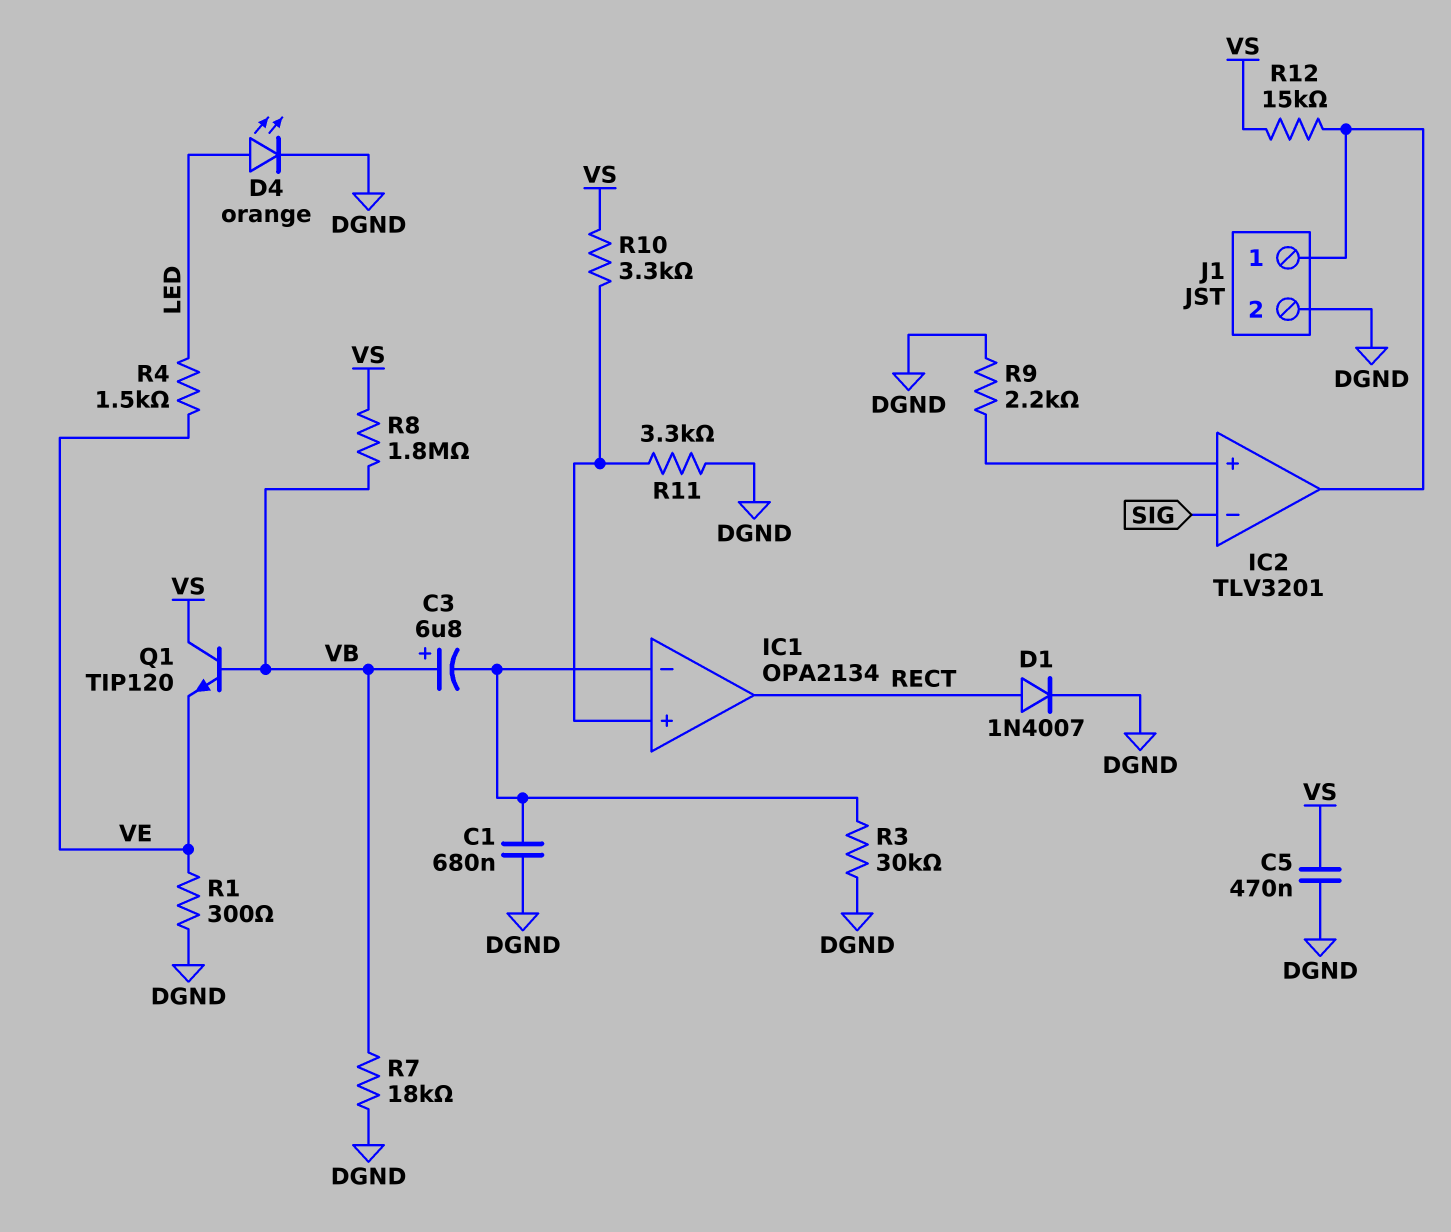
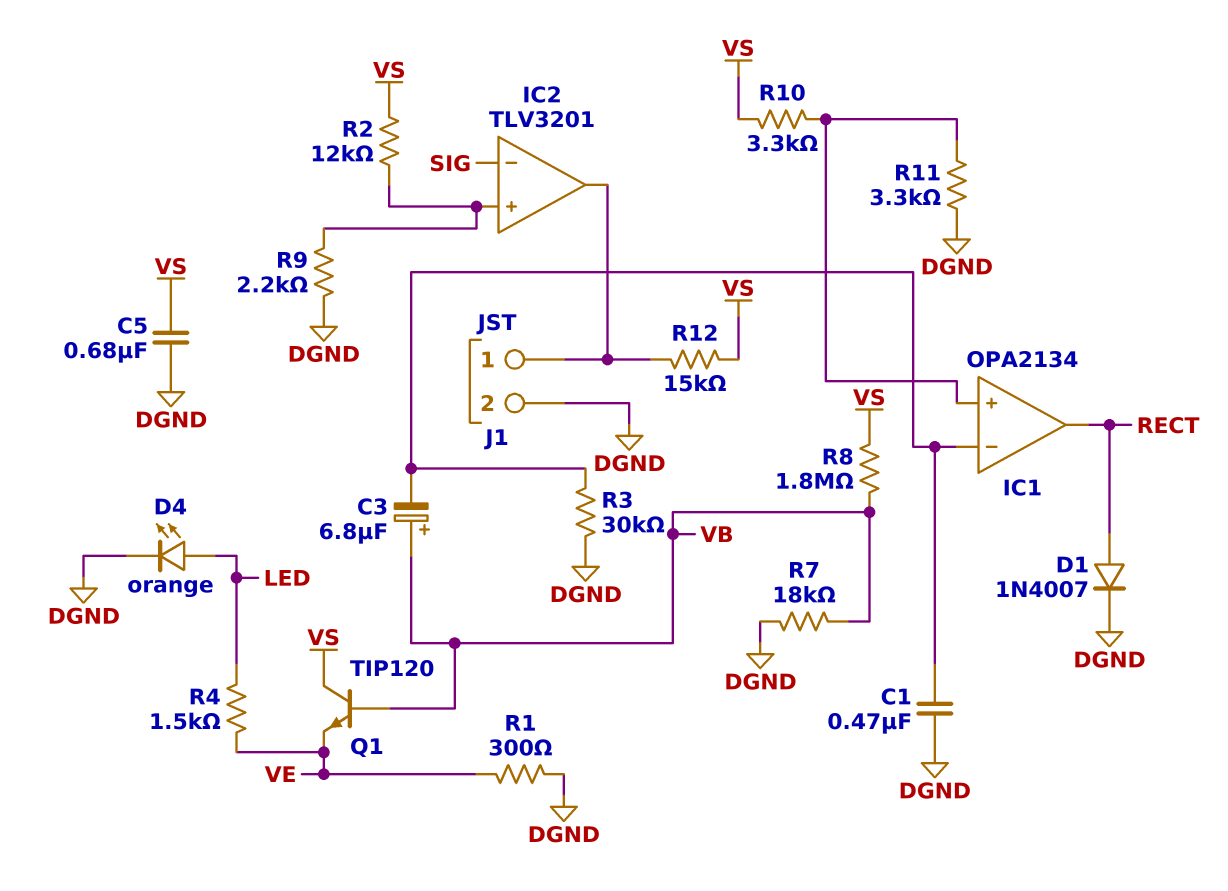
C1: 680nF (DGND, IC1/in-) -> 470nF (DGND, IC1/in-)
C5: 470nF (DGND, VS) -> 680nF (DGND, VS)
R2: none -> 12k (IC2/in+, VS)

